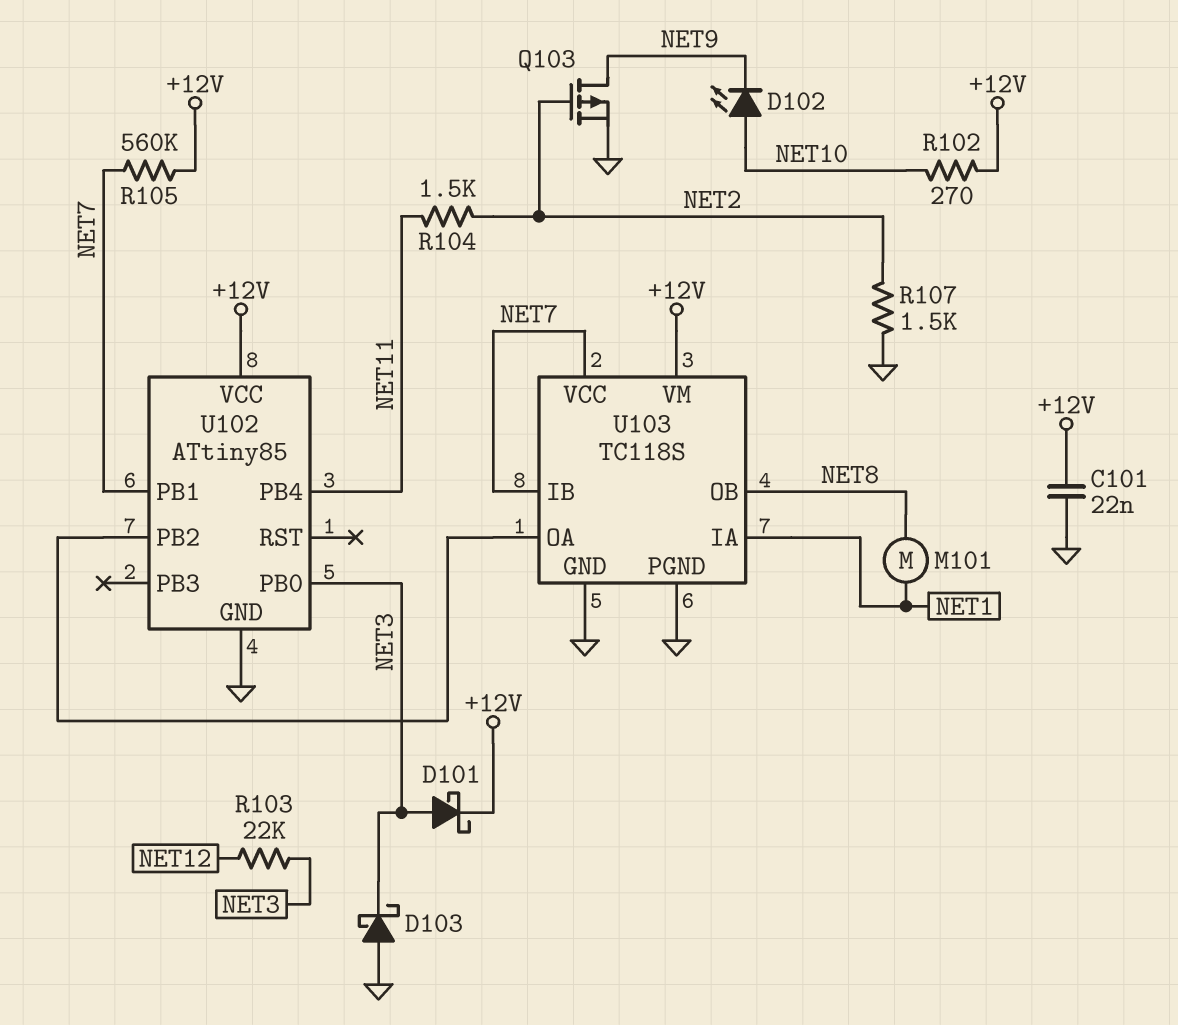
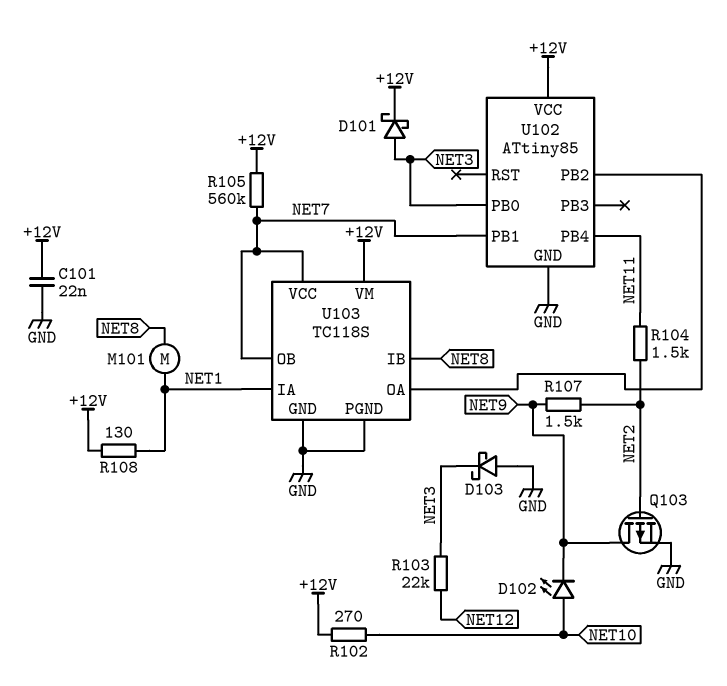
R107: 1.5k (GND, NET2) -> 1.5k (NET2, NET9)
R108: none -> 130 (+12V, NET1)
U103 pin IB: NET7 -> NET8
U103 pin OB: NET8 -> NET7

